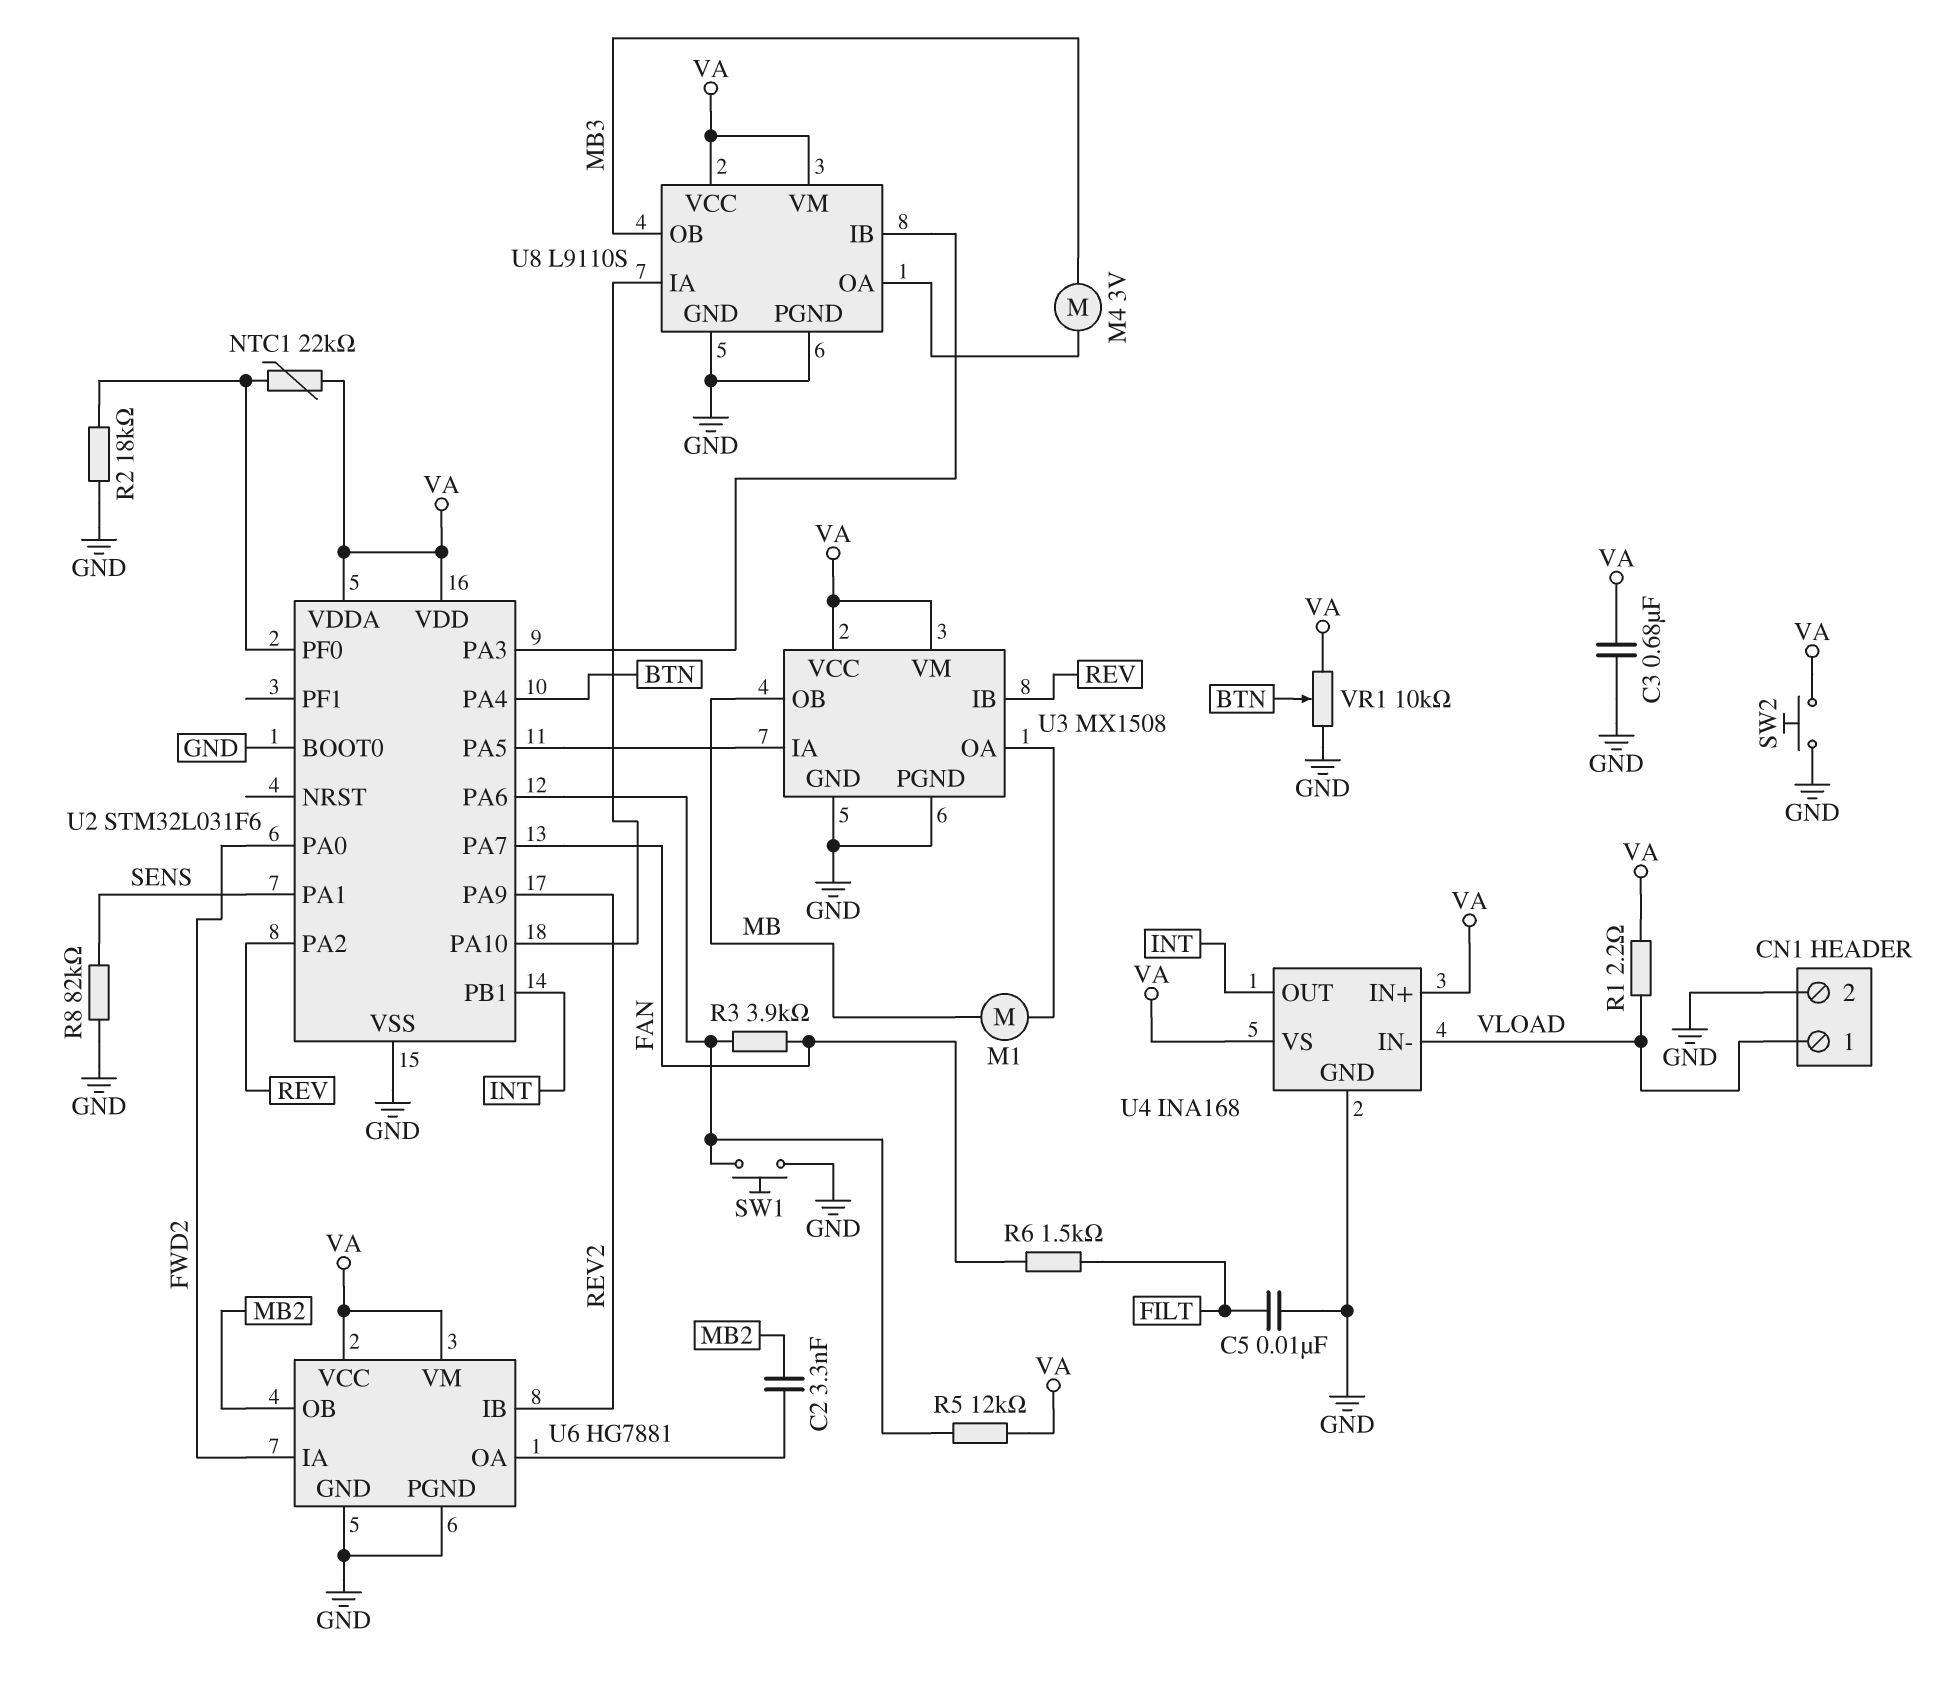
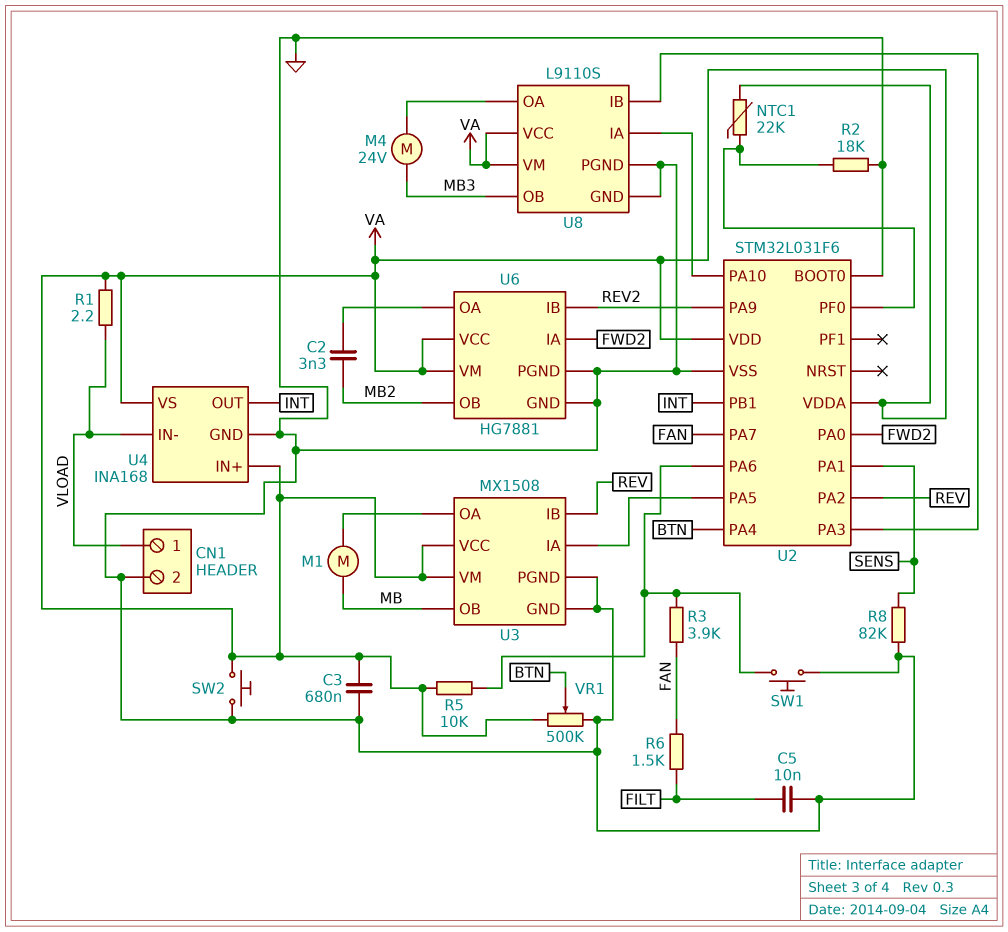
M4: motor 3V (MB3, U8/OA) -> motor 24V (MB3, U8/OA)
R5: 12k (U2/PA6, VA) -> 10k (U2/PA6, VA)
VR1: 10k (GND, VA, wiper BTN) -> 500k (GND, VA, wiper BTN)

